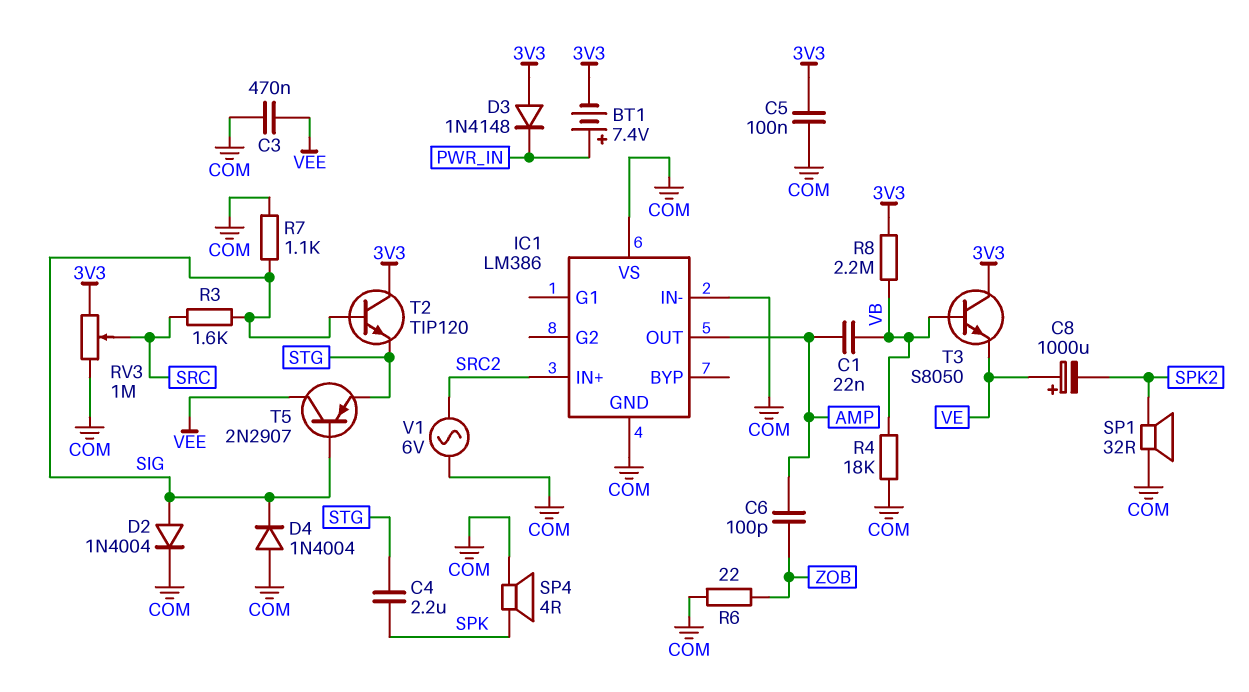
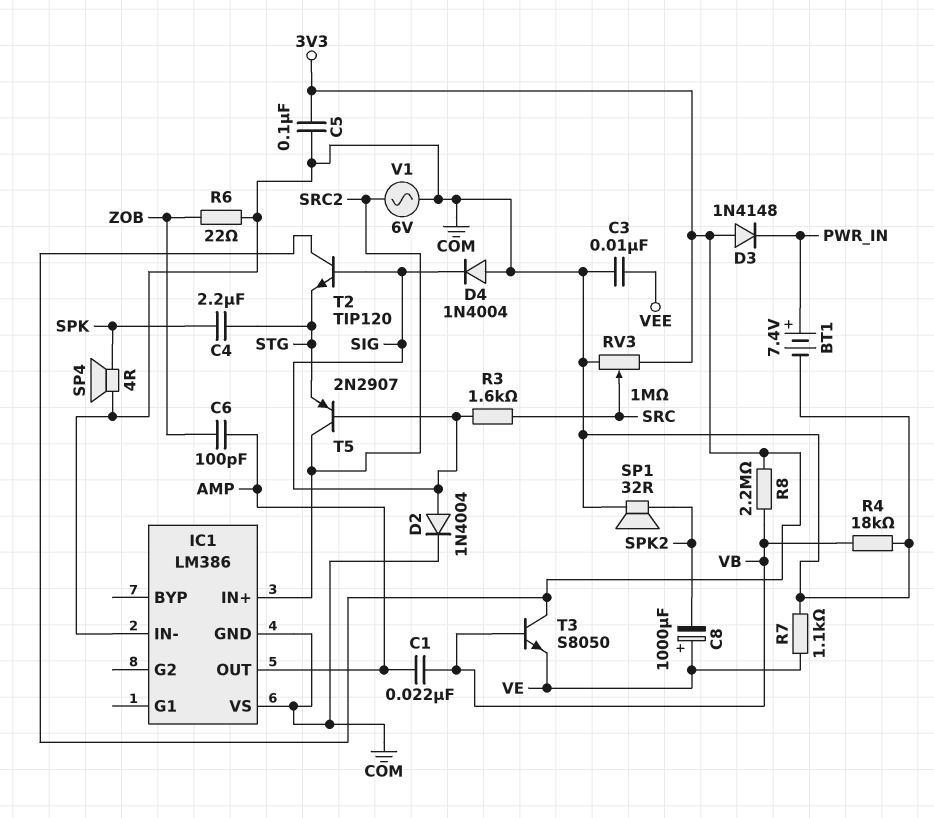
BT1: 7.4V (plus PWR_IN, minus 3V3) -> 7.4V (plus PWR_IN, minus COM)
C3: 470nF (COM, VEE) -> 10nF (COM, VEE)
R7: 1.1k (COM, SIG) -> 1.1k (COM, VE)
T5: PNP 2N2907 (B SIG, C VEE, E STG) -> PNP 2N2907 (B SIG, C SRC2, E STG)

